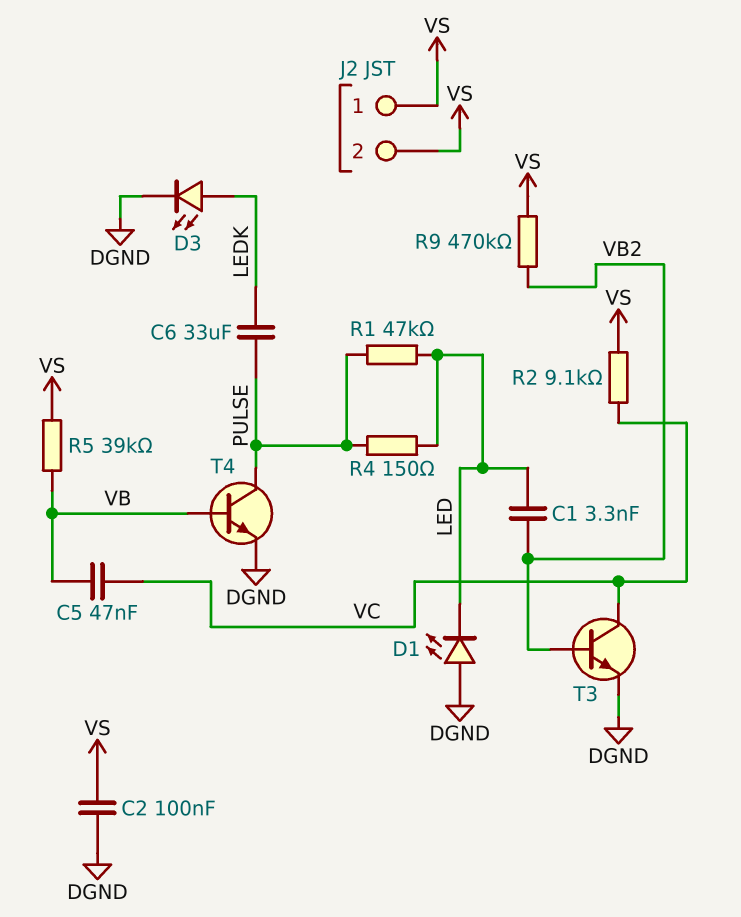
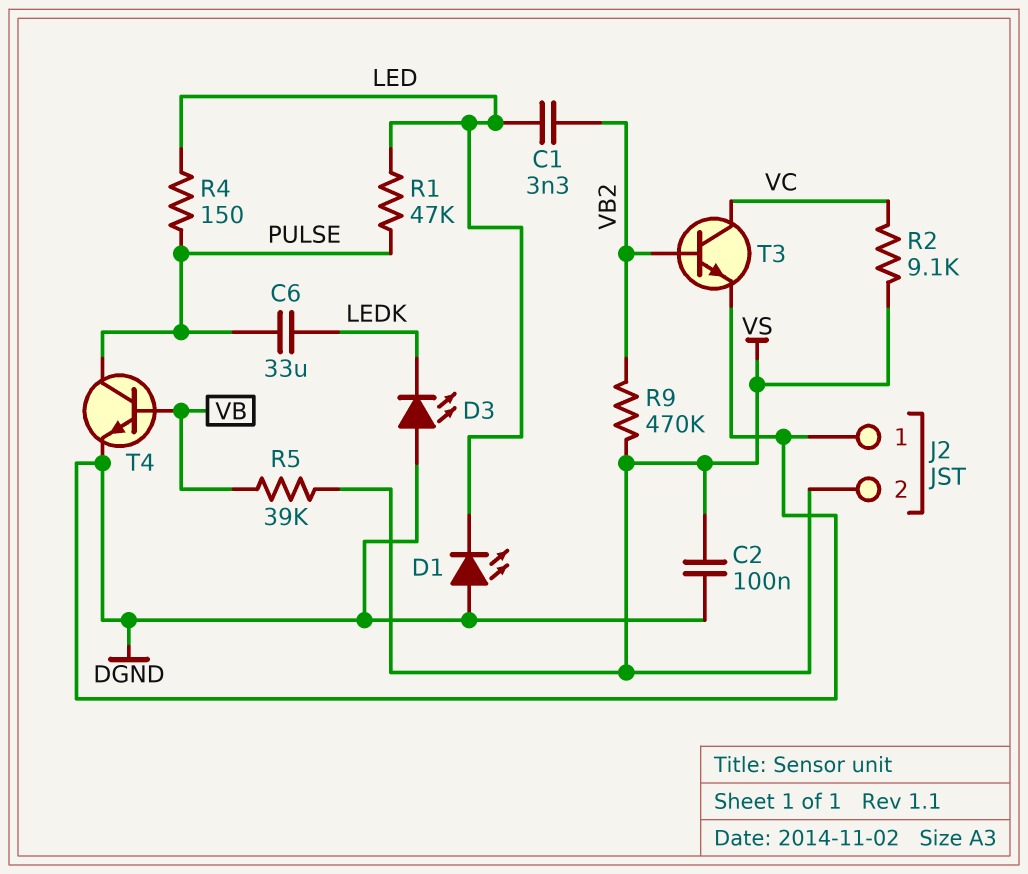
C5: 47nF (VB, VC) -> none
D3: LED (A LEDK, K DGND) -> LED (A DGND, K LEDK)
J2 pin 1: VS -> DGND

